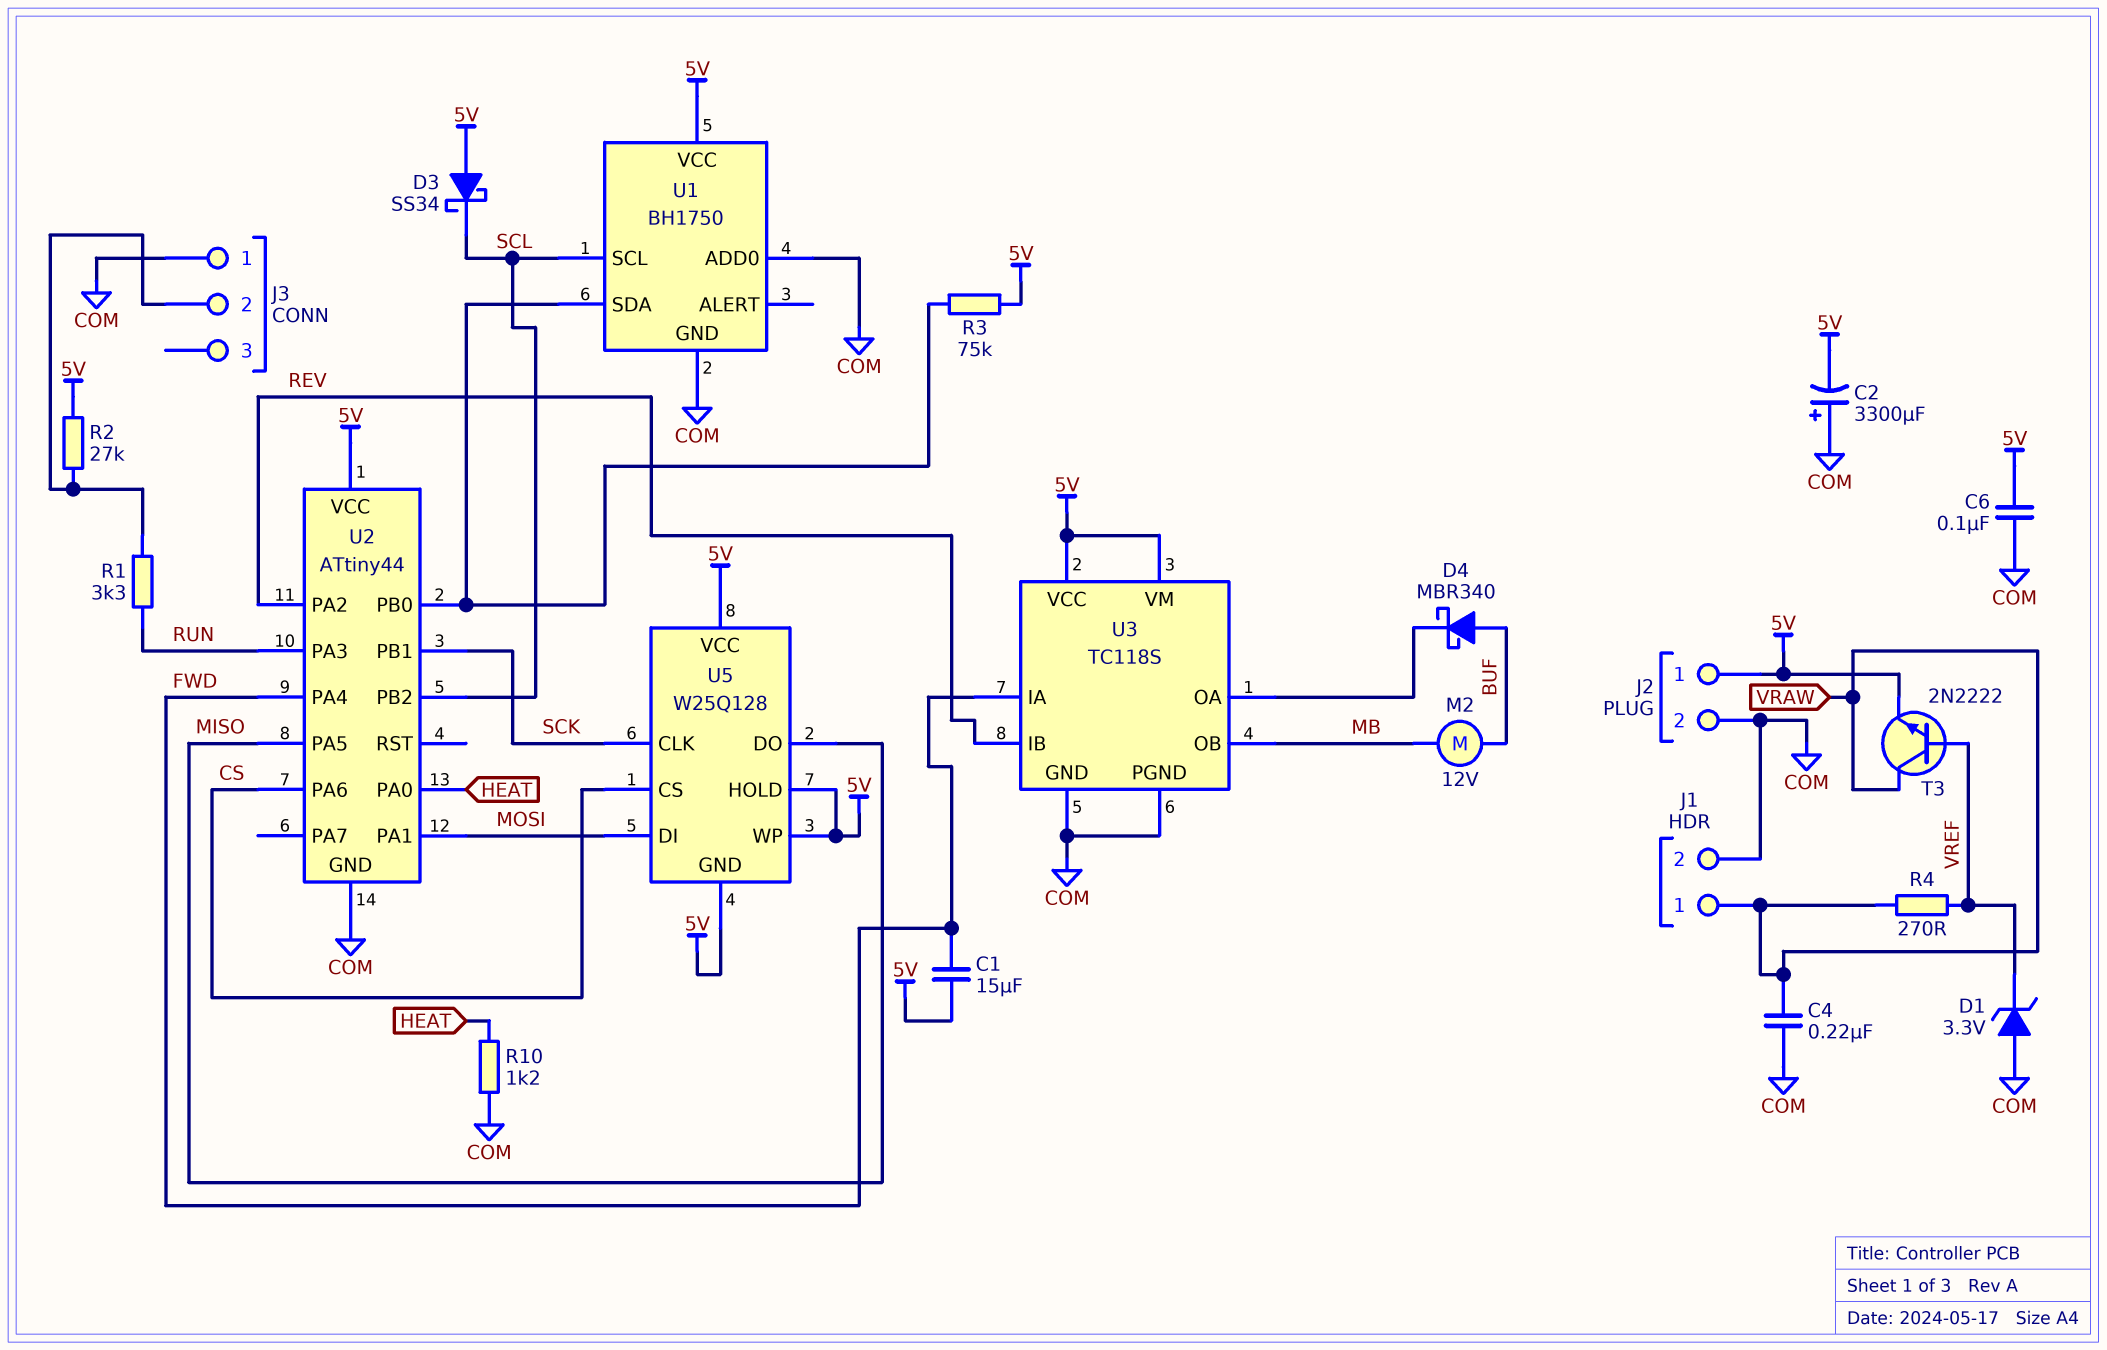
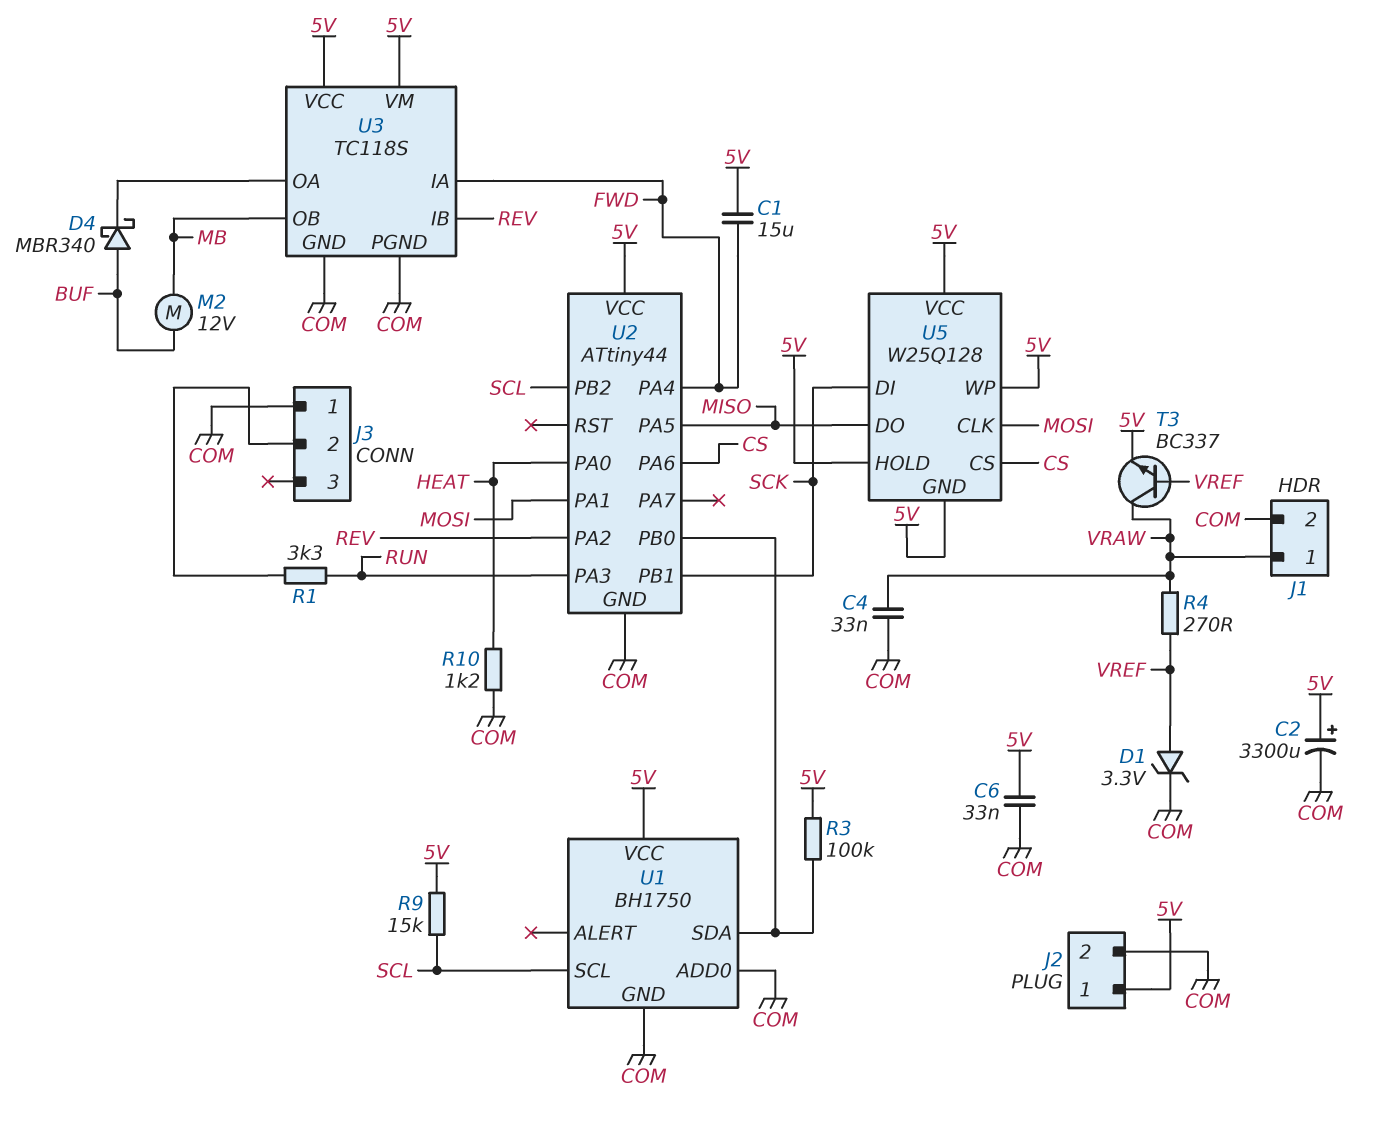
C2: 3300uF (plus COM, minus 5V) -> 3300uF (plus 5V, minus COM)
C4: 220nF (COM, VRAW) -> 33nF (COM, VRAW)
C6: 100nF (5V, COM) -> 33nF (5V, COM)
D1: zener 3.3V (A COM, K VREF) -> zener 3.3V (A VREF, K COM)
D3: schottky SS34 (A 5V, K SCL) -> none
R2: 27k (5V, J3/2) -> none
R3: 75k (5V, U1/SDA) -> 100k (5V, U1/SDA)
R9: none -> 15k (5V, SCL)
T3: NPN 2N2222 (B VREF, C VRAW, E 5V) -> NPN BC337 (B VREF, C VRAW, E 5V)
U5 pin CLK: SCK -> MOSI
U5 pin DI: MOSI -> SCK

